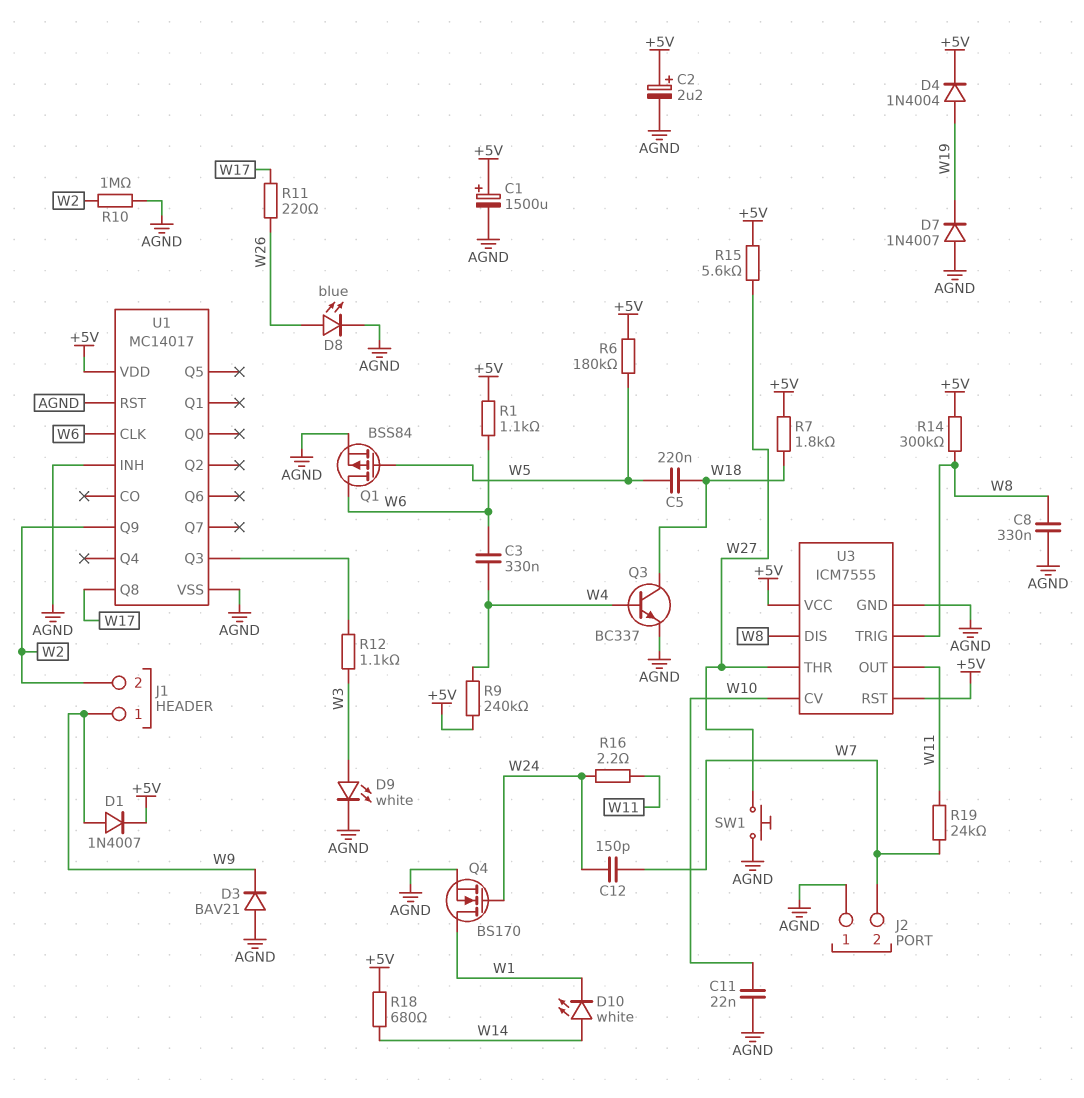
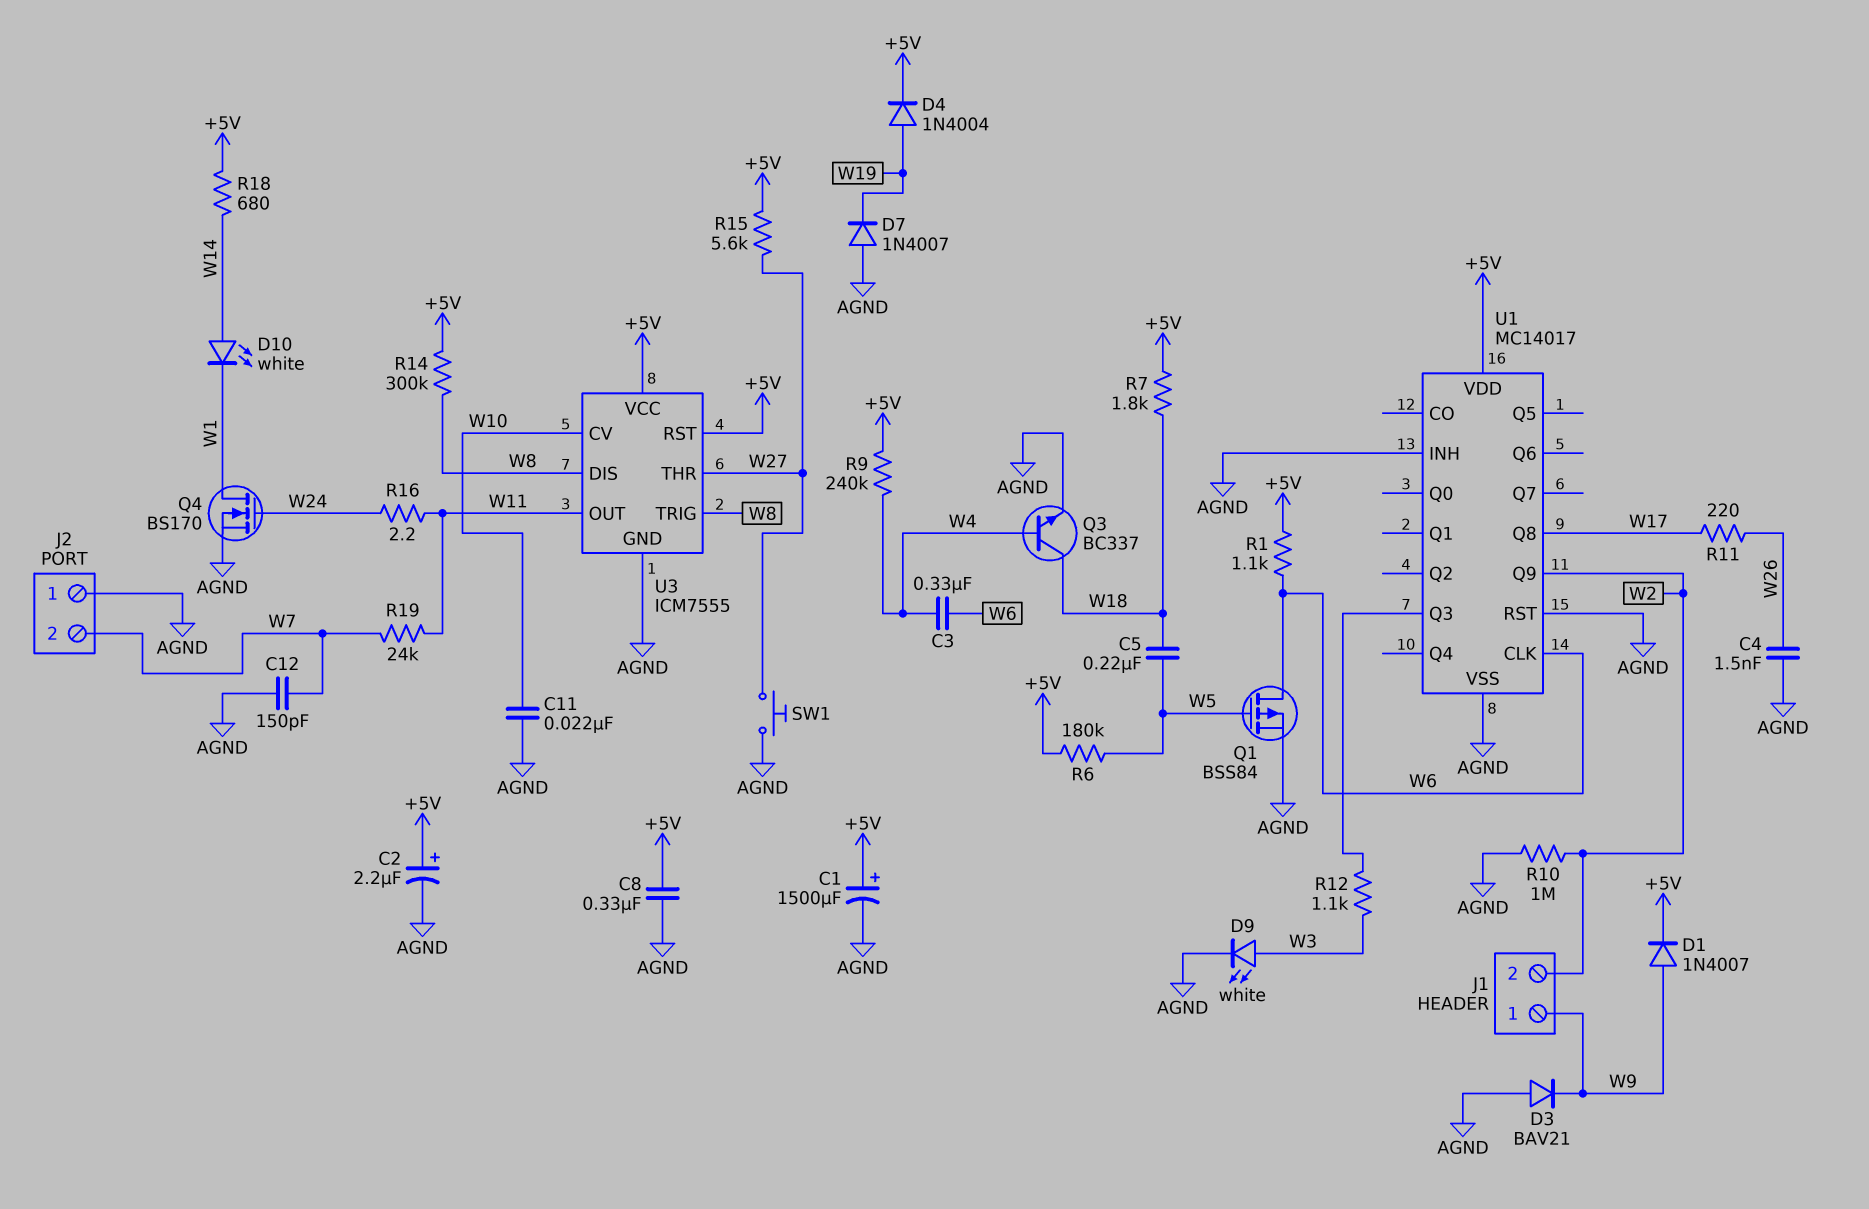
C4: none -> 1.5nF (AGND, W26)
C8: 330nF (AGND, W8) -> 330nF (+5V, AGND)
C12: 150pF (W7, W24) -> 150pF (AGND, W7)
D8: LED blue (A W26, K AGND) -> none

